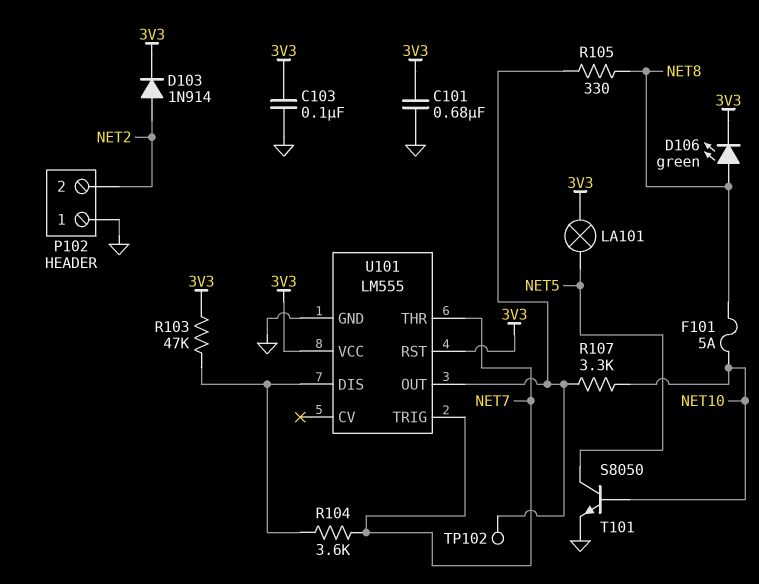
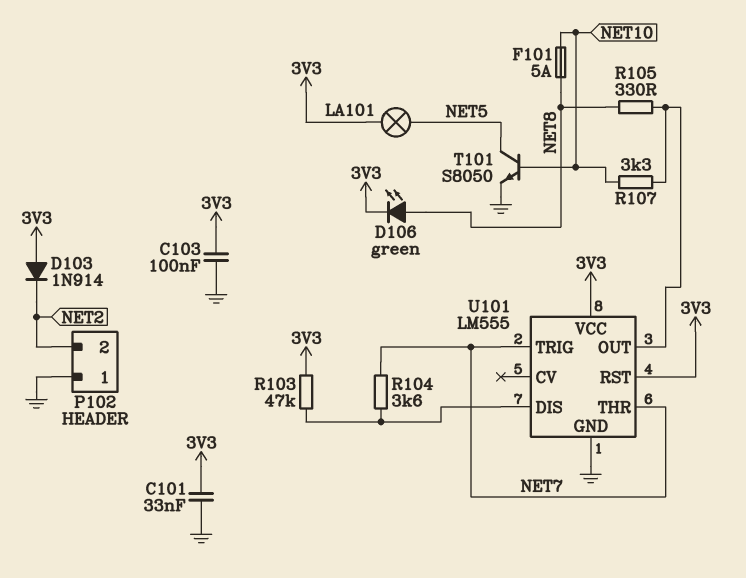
C101: 680nF (3V3, GND) -> 33nF (3V3, GND)
D103: diode 1N914 (A NET2, K 3V3) -> diode 1N914 (A 3V3, K NET2)
TP102: test point (U101/OUT) -> none

